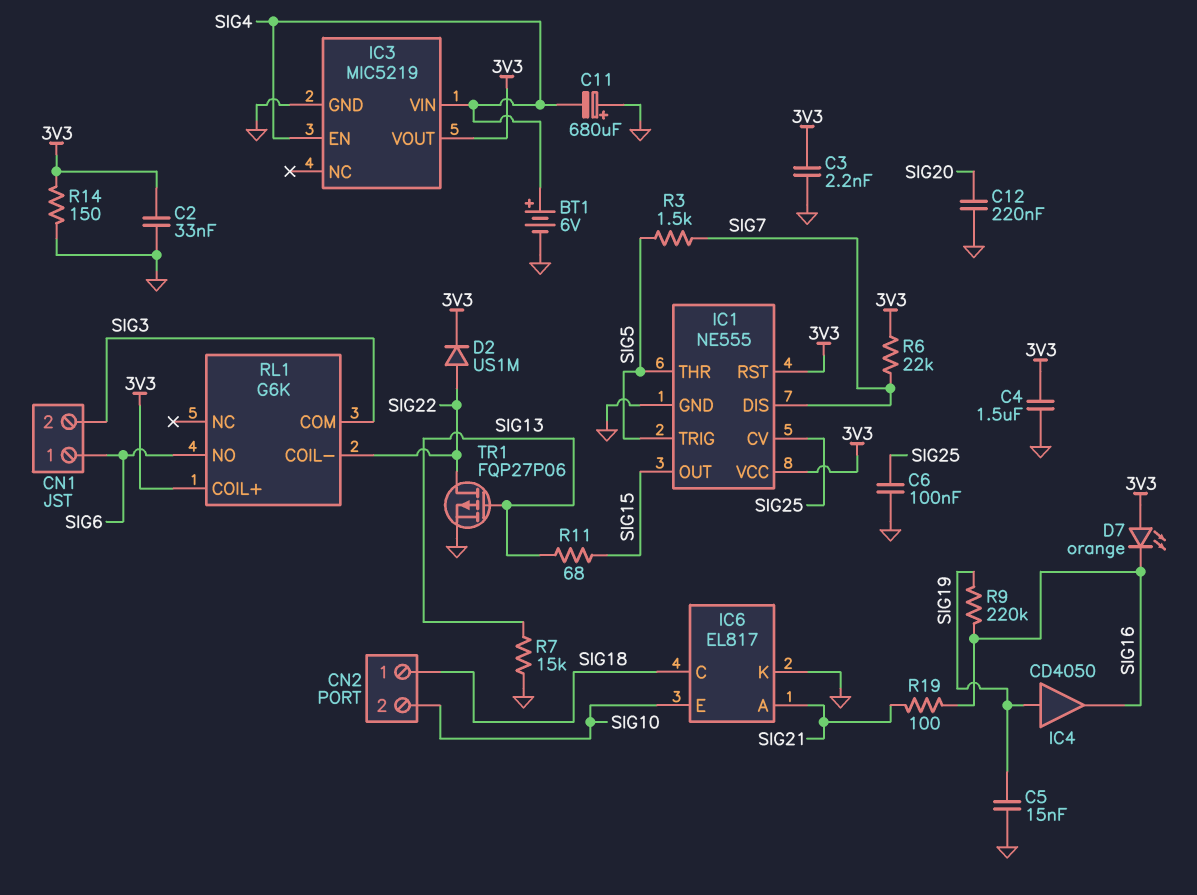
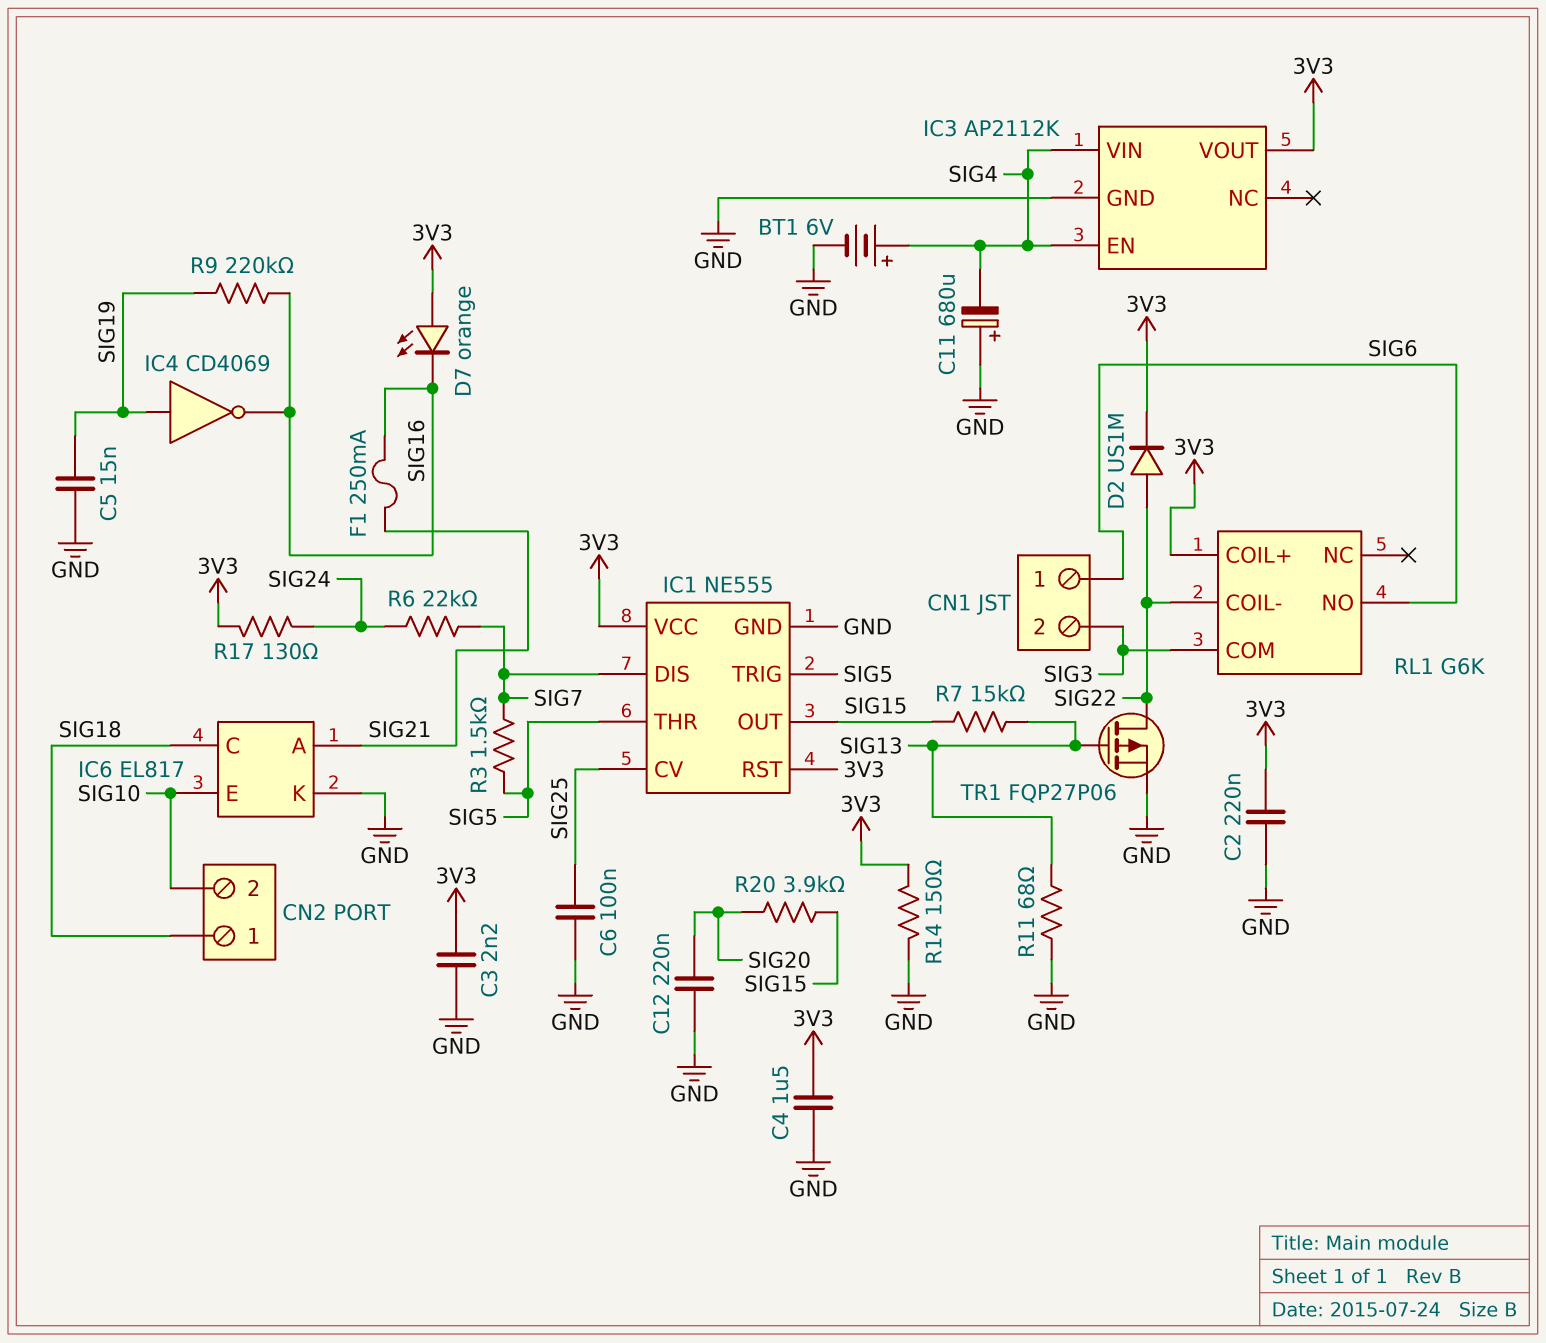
C2: 33nF (3V3, GND) -> 220nF (3V3, GND)
F1: none -> 250mA (SIG16, SIG21)
IC3: MIC5219 -> AP2112K
IC4: buffer CD4050 (in SIG19, out SIG16) -> NOT CD4069 (in SIG19, out SIG16)
R6: 22k (3V3, SIG7) -> 22k (SIG7, SIG24)
R7: 15k (GND, SIG13) -> 15k (SIG13, SIG15)
R11: 68 (SIG13, SIG15) -> 68 (GND, SIG13)
R17: none -> 130 (3V3, SIG24)
R19: 100 (SIG16, SIG21) -> none
R20: none -> 3.9k (SIG15, SIG20)

